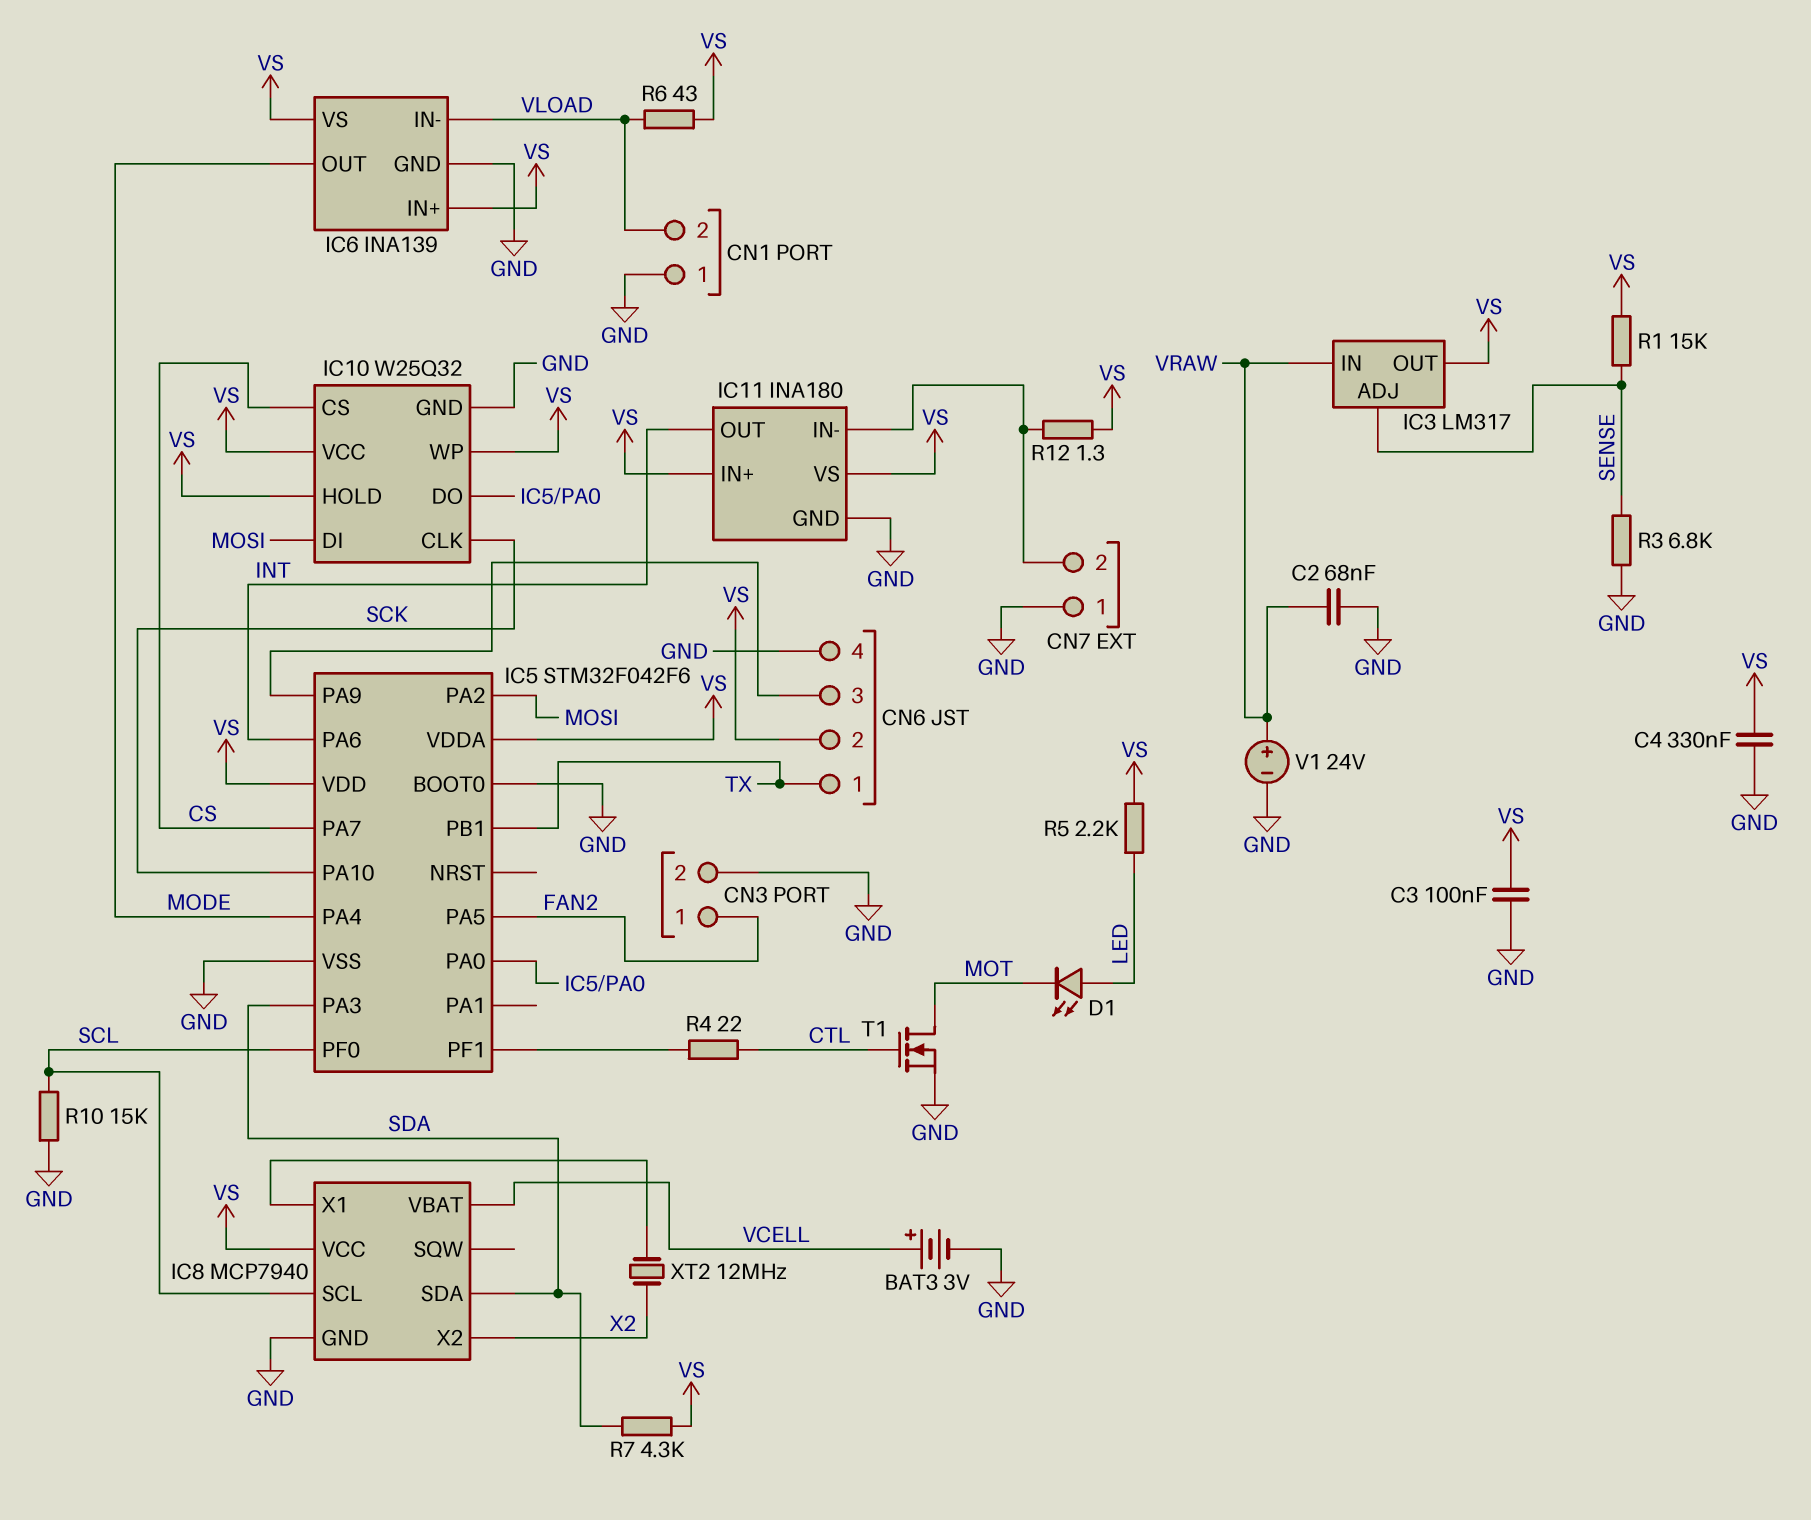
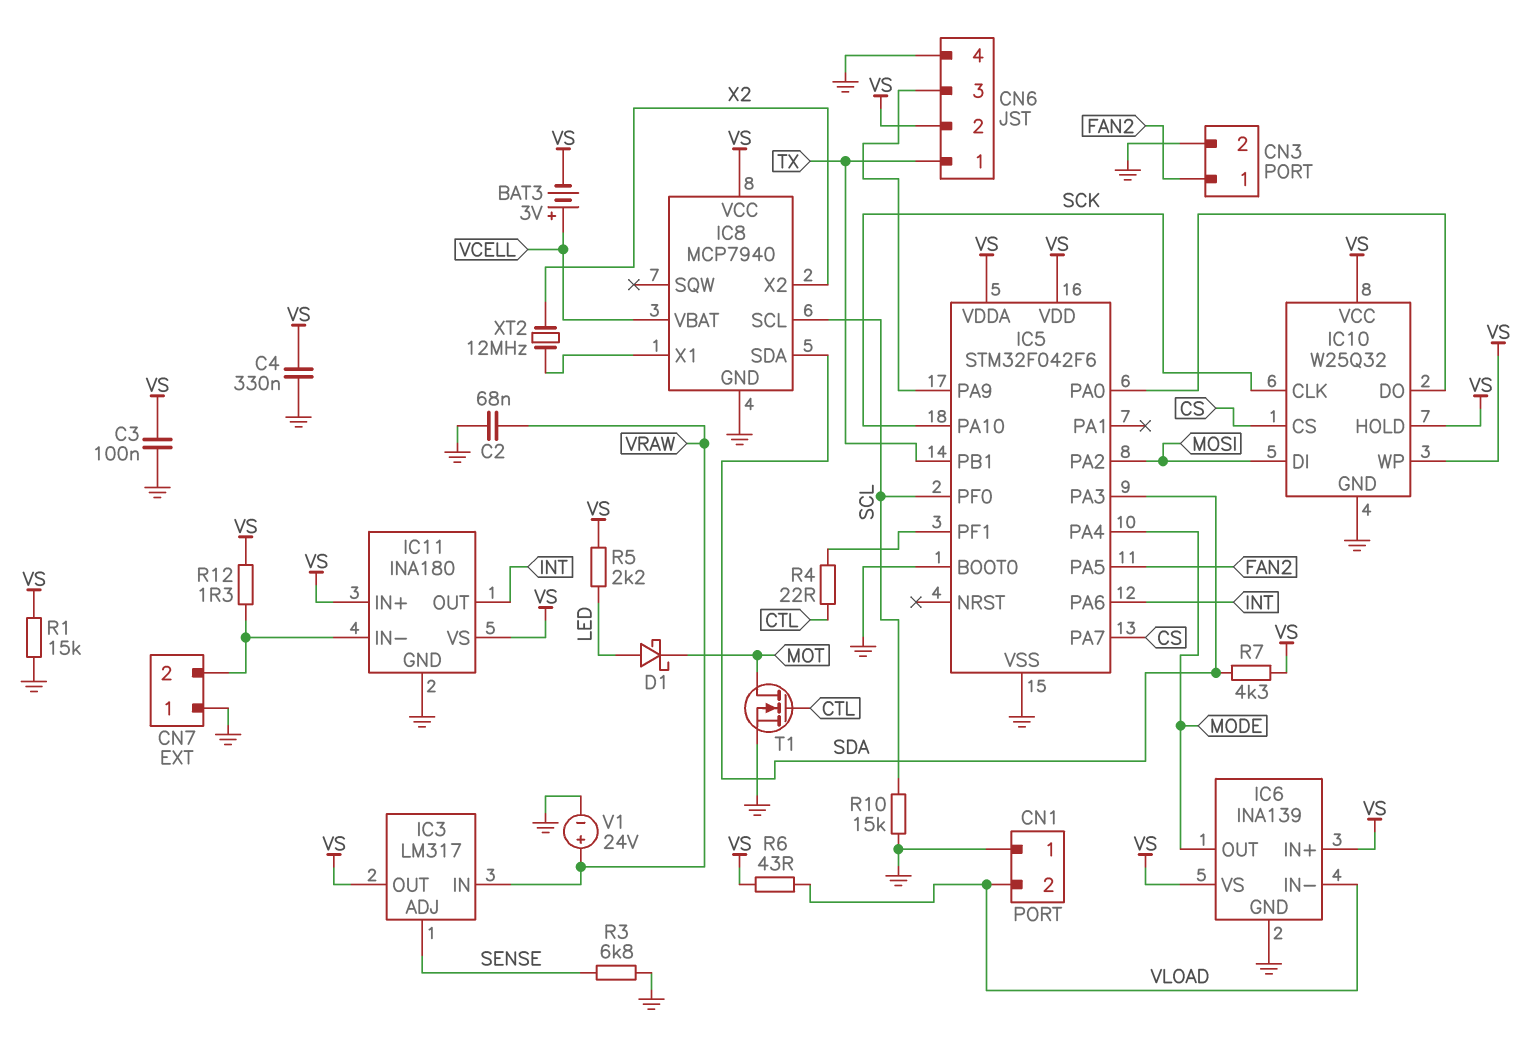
BAT3: 3V (plus VCELL, minus GND) -> 3V (plus VCELL, minus VS)
D1: LED (A LED, K MOT) -> schottky (A LED, K MOT)
R1: 15k (SENSE, VS) -> 15k (GND, VS)

